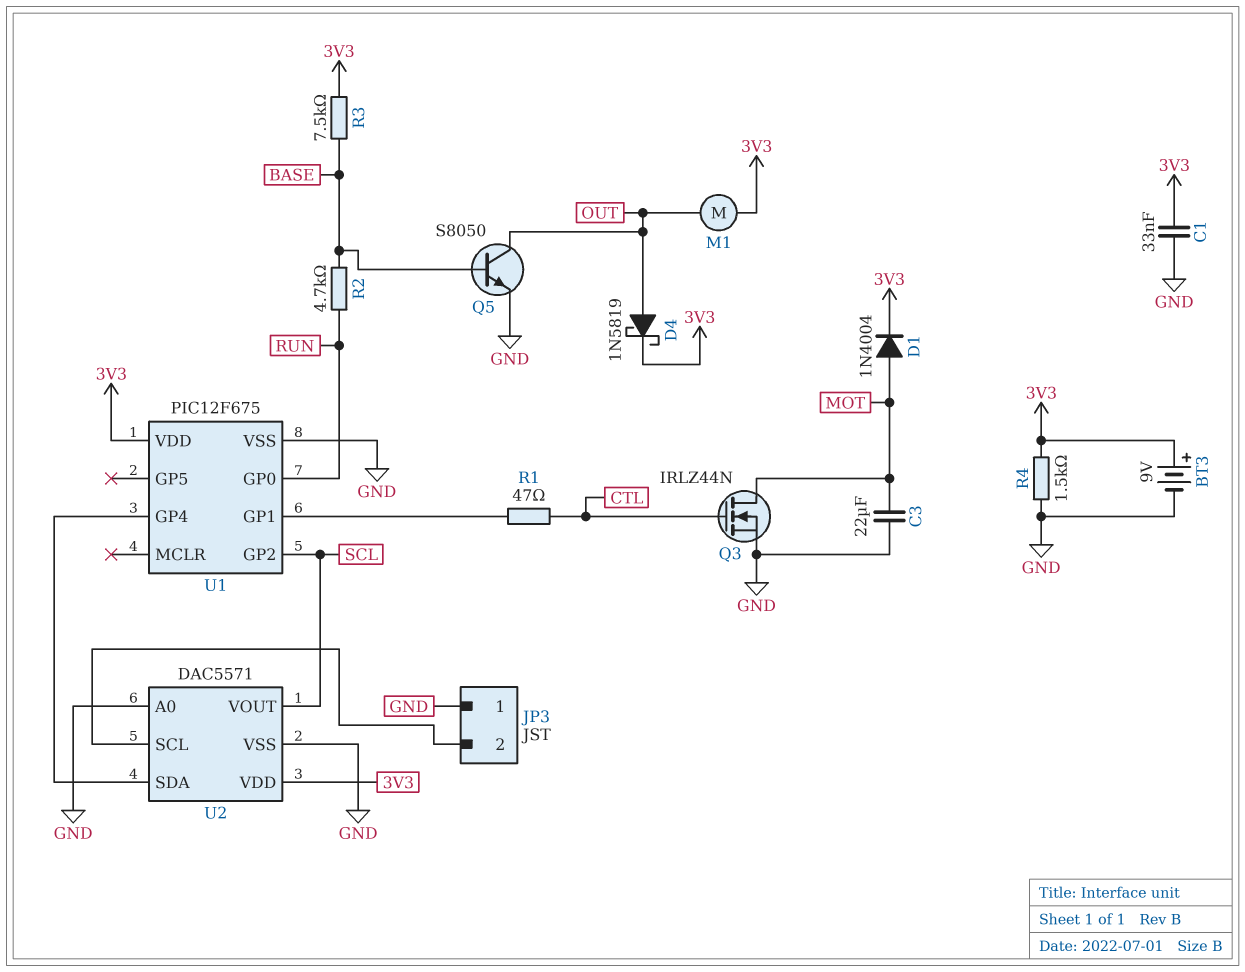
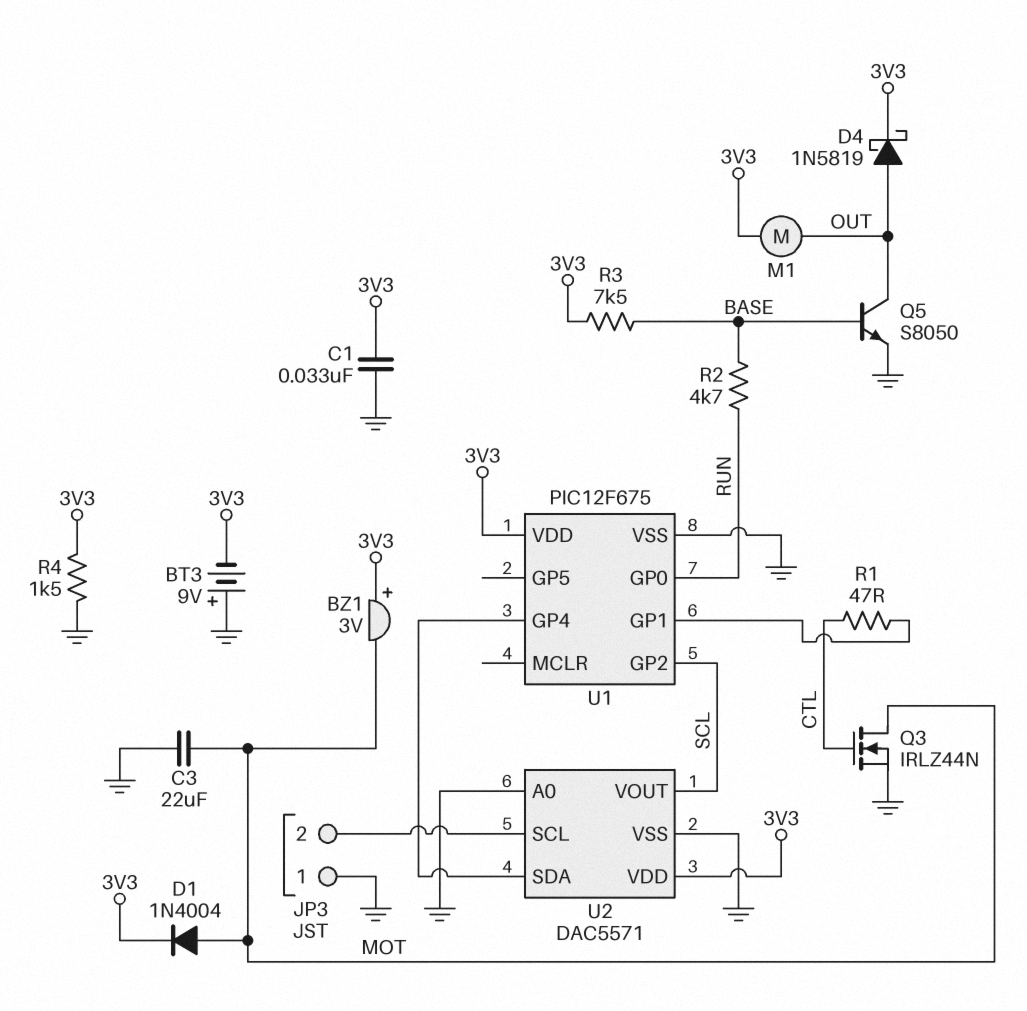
BT3: 9V (plus 3V3, minus GND) -> 9V (plus GND, minus 3V3)
BZ1: none -> buzzer 3V (plus 3V3, minus MOT)

